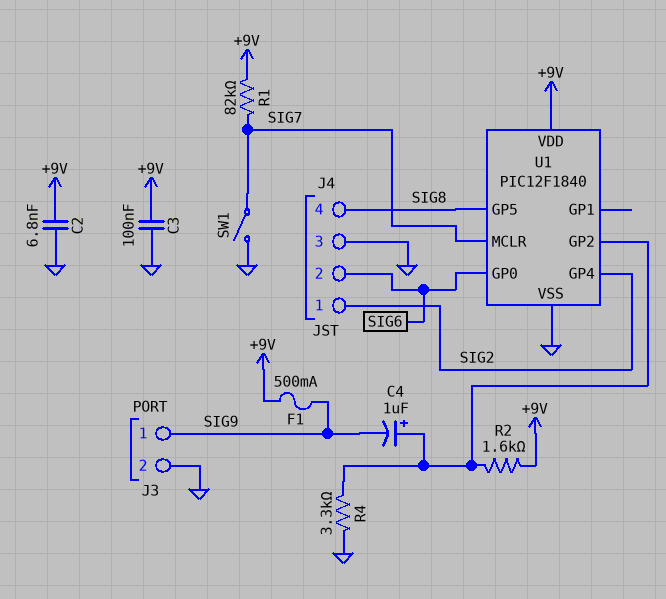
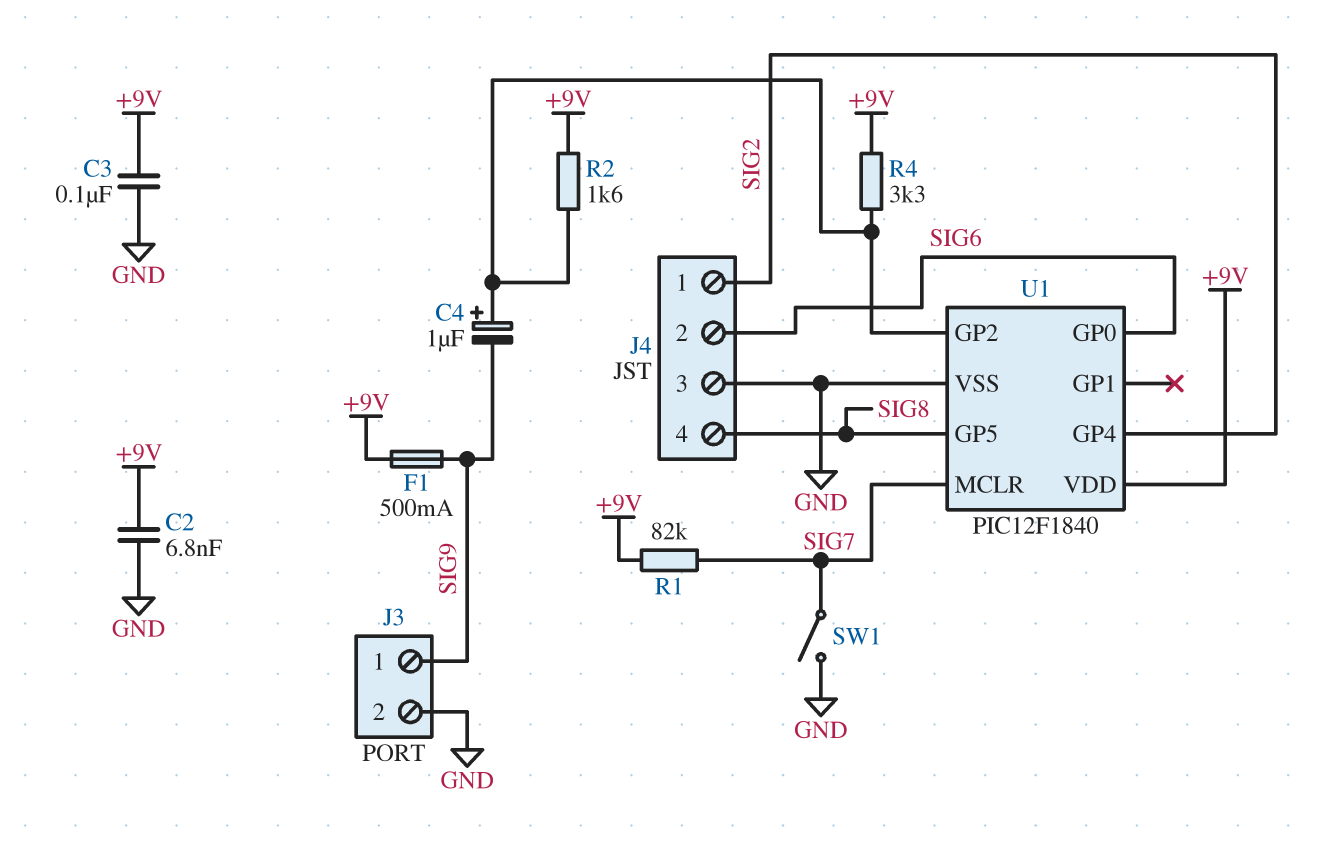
R4: 3.3k (GND, U1/GP2) -> 3.3k (+9V, U1/GP2)

